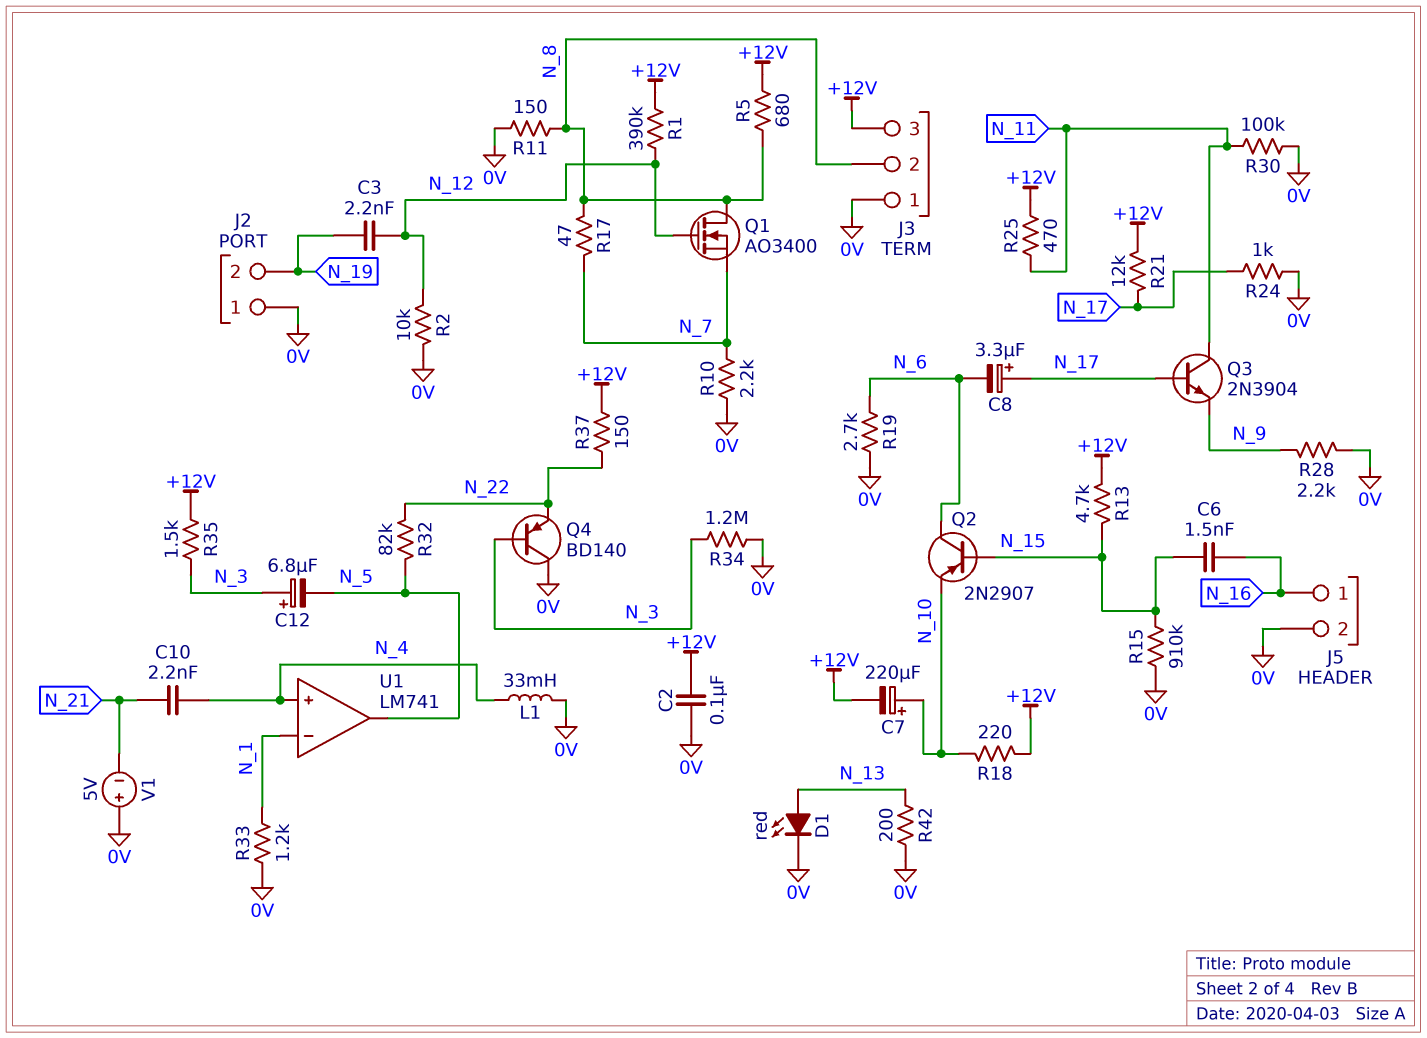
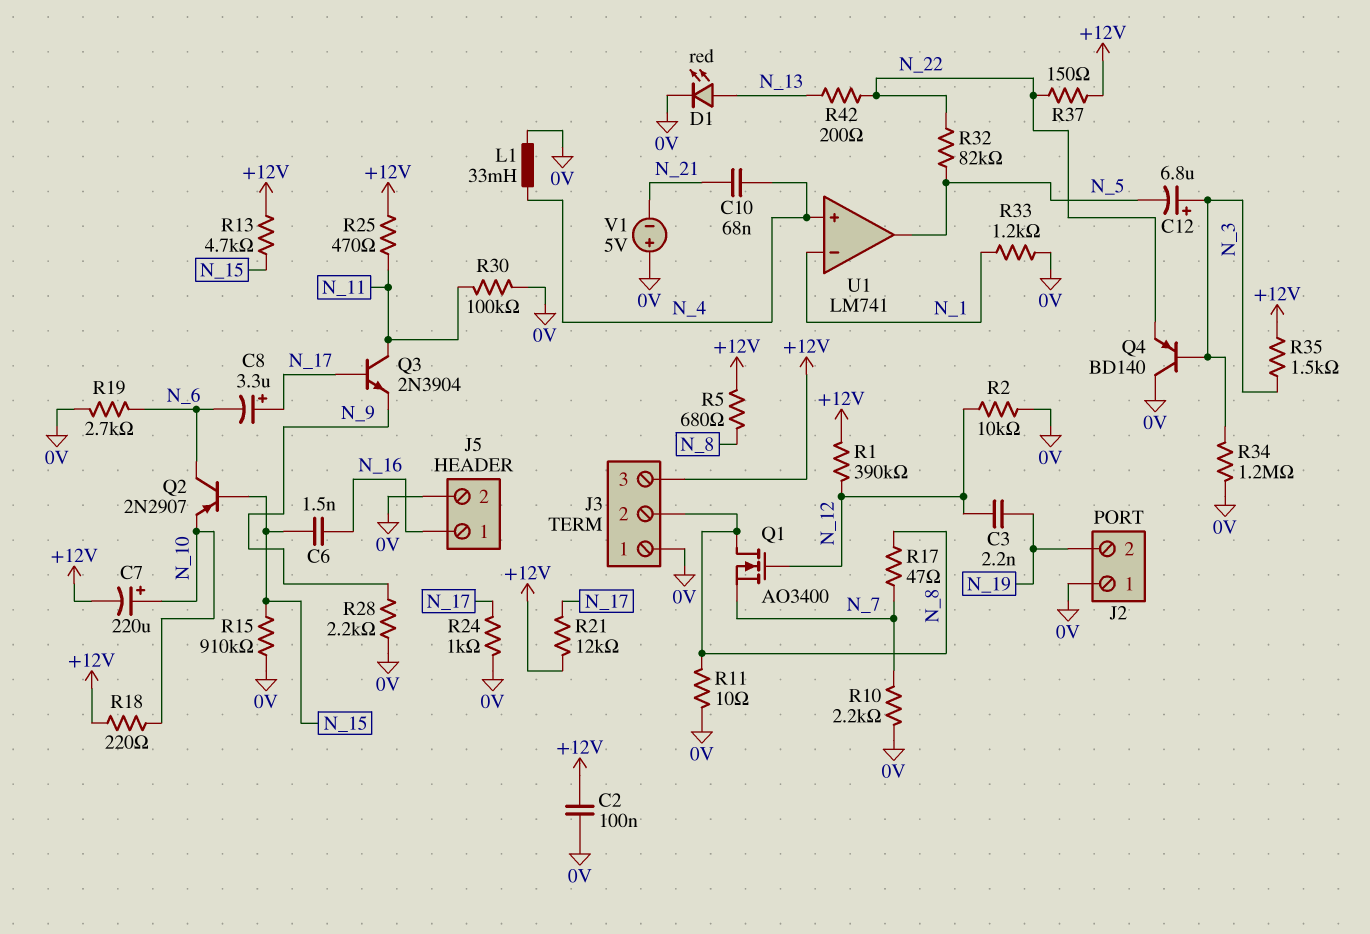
C10: 2.2nF (N_4, N_21) -> 68nF (N_4, N_21)
R11: 150 (0V, N_8) -> 10 (0V, N_8)
R42: 200 (0V, N_13) -> 200 (N_13, N_22)

